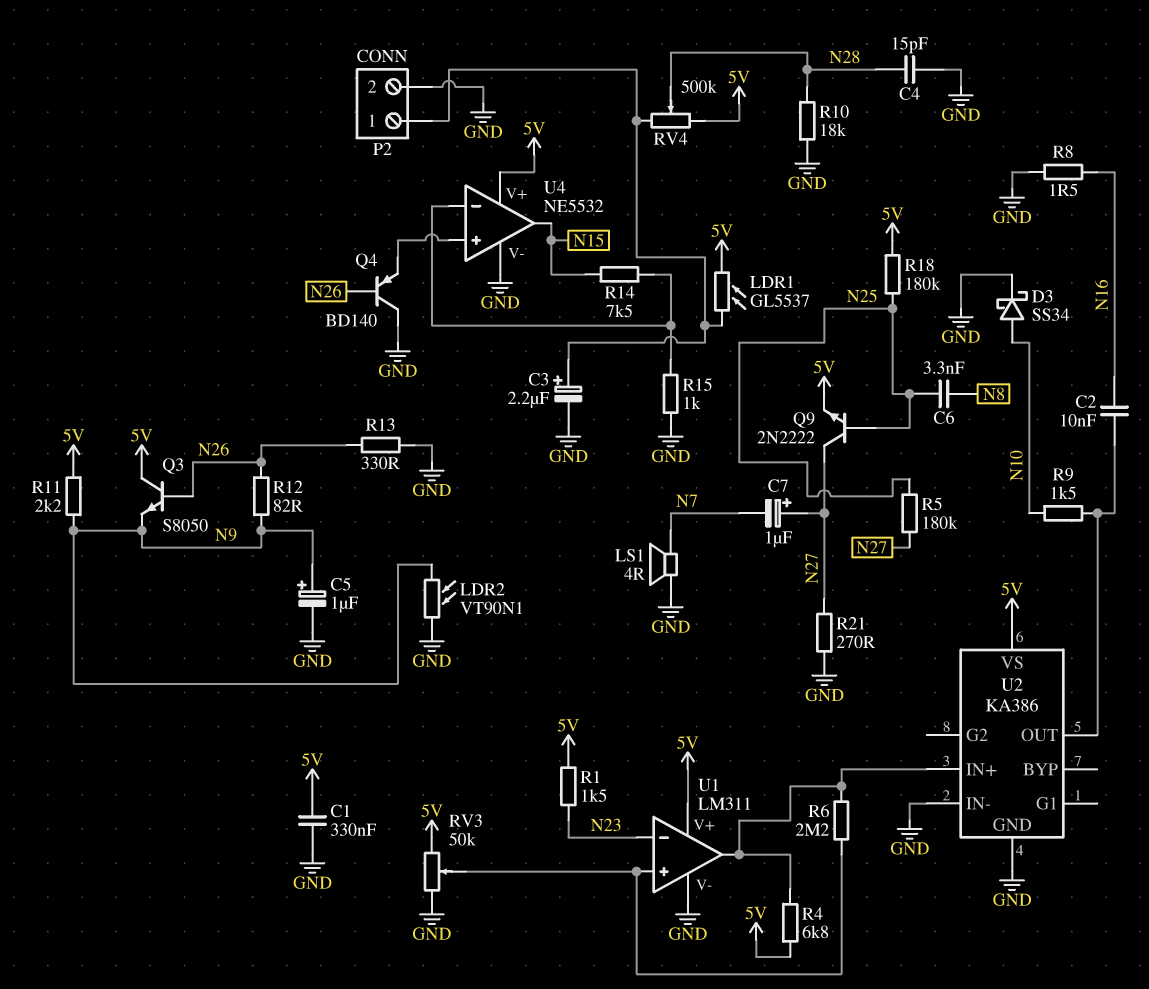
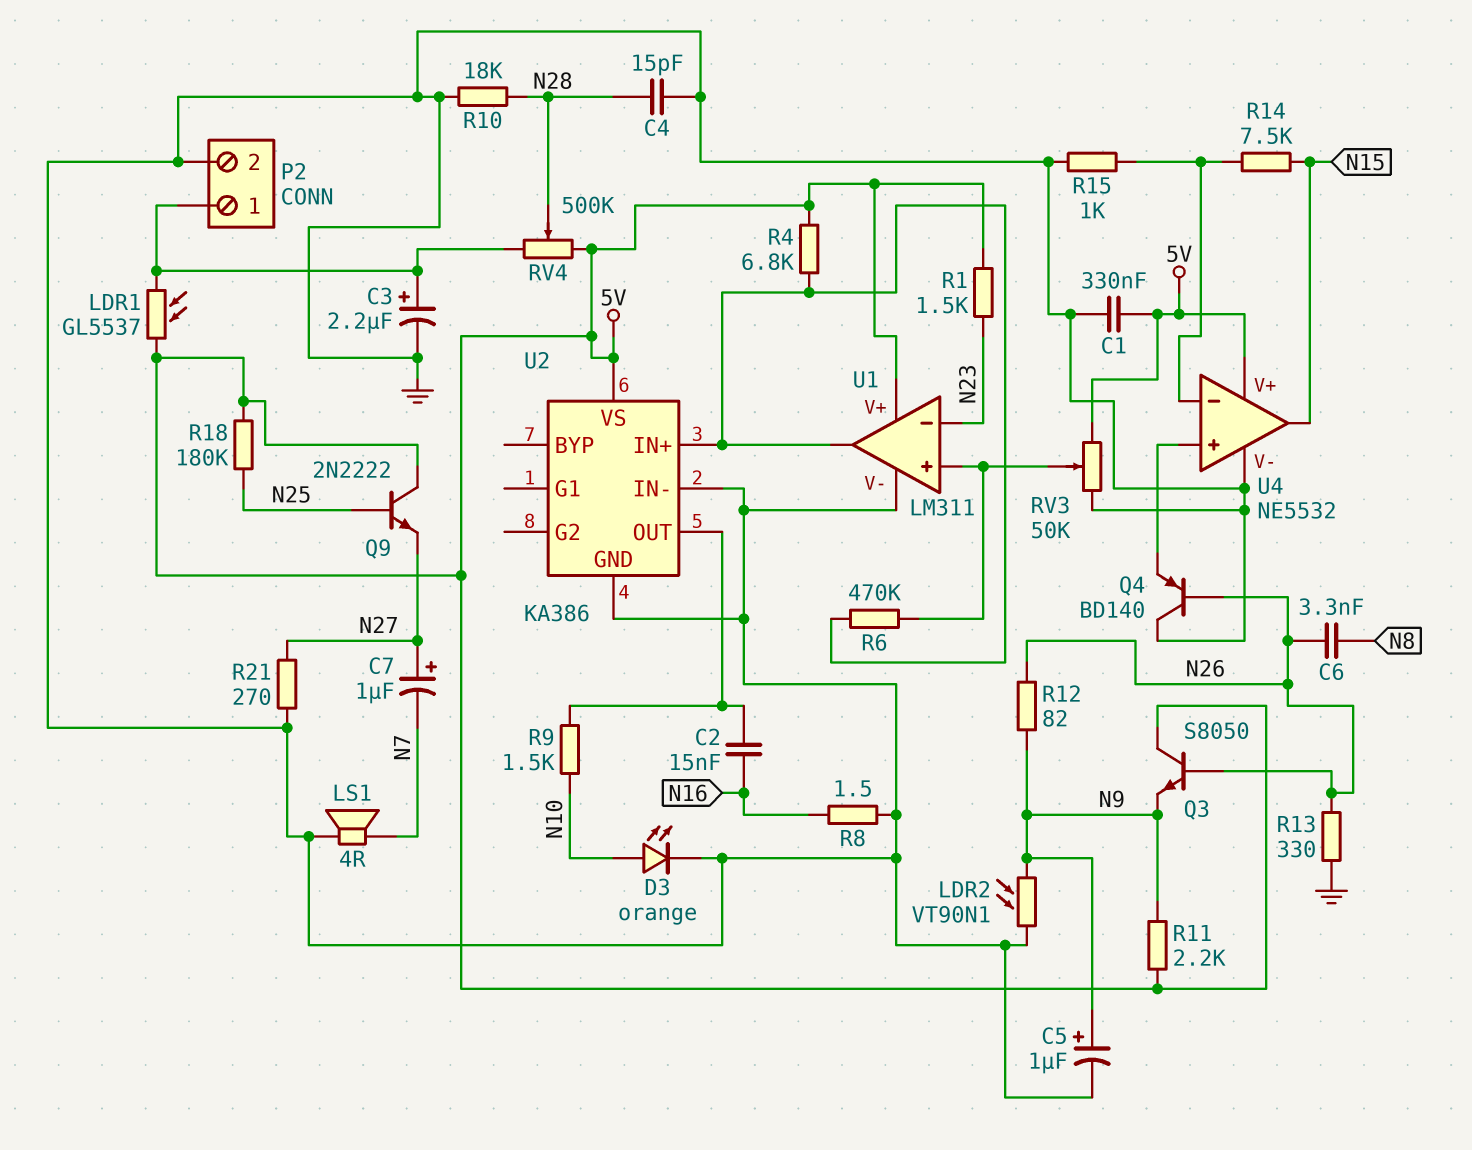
C2: 10nF (N16, U2/OUT) -> 15nF (N16, U2/OUT)
C6: 3.3nF (N8, N25) -> 3.3nF (N8, N26)
D3: schottky SS34 (A N10, K GND) -> LED orange (A N10, K GND)
Q9: NPN 2N2222 (B N25, C N27, E 5V) -> NPN 2N2222 (B N25, C 5V, E N27)
R5: 180k (N25, N27) -> none
R6: 2.2M (U1/in+, U1/out) -> 470k (U1/in+, U1/out)

